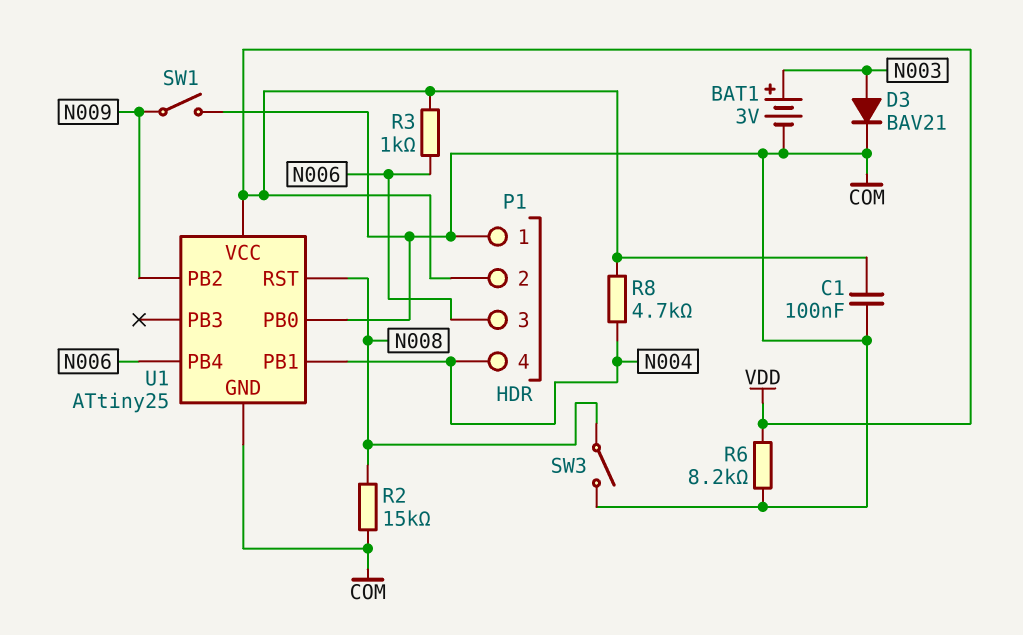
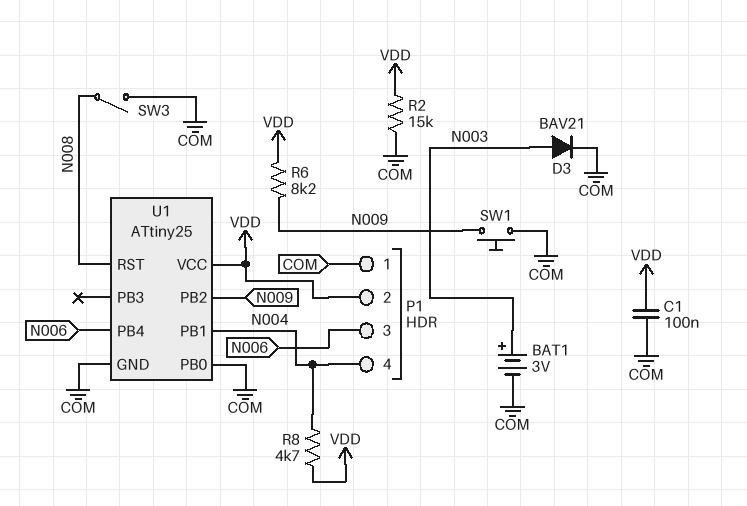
R2: 15k (COM, N008) -> 15k (COM, VDD)
R3: 1k (N006, VDD) -> none
R6: 8.2k (COM, VDD) -> 8.2k (N009, VDD)
SW1: switch (COM, N009) -> button (COM, N009)

